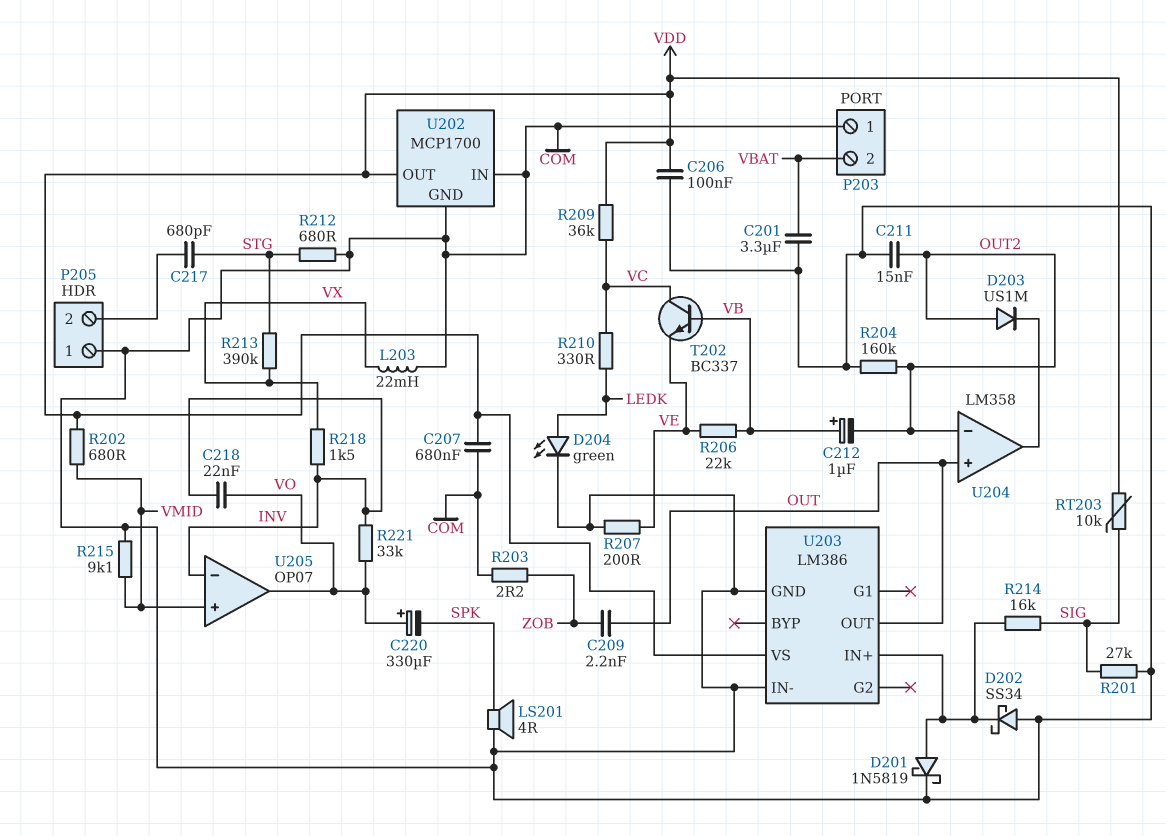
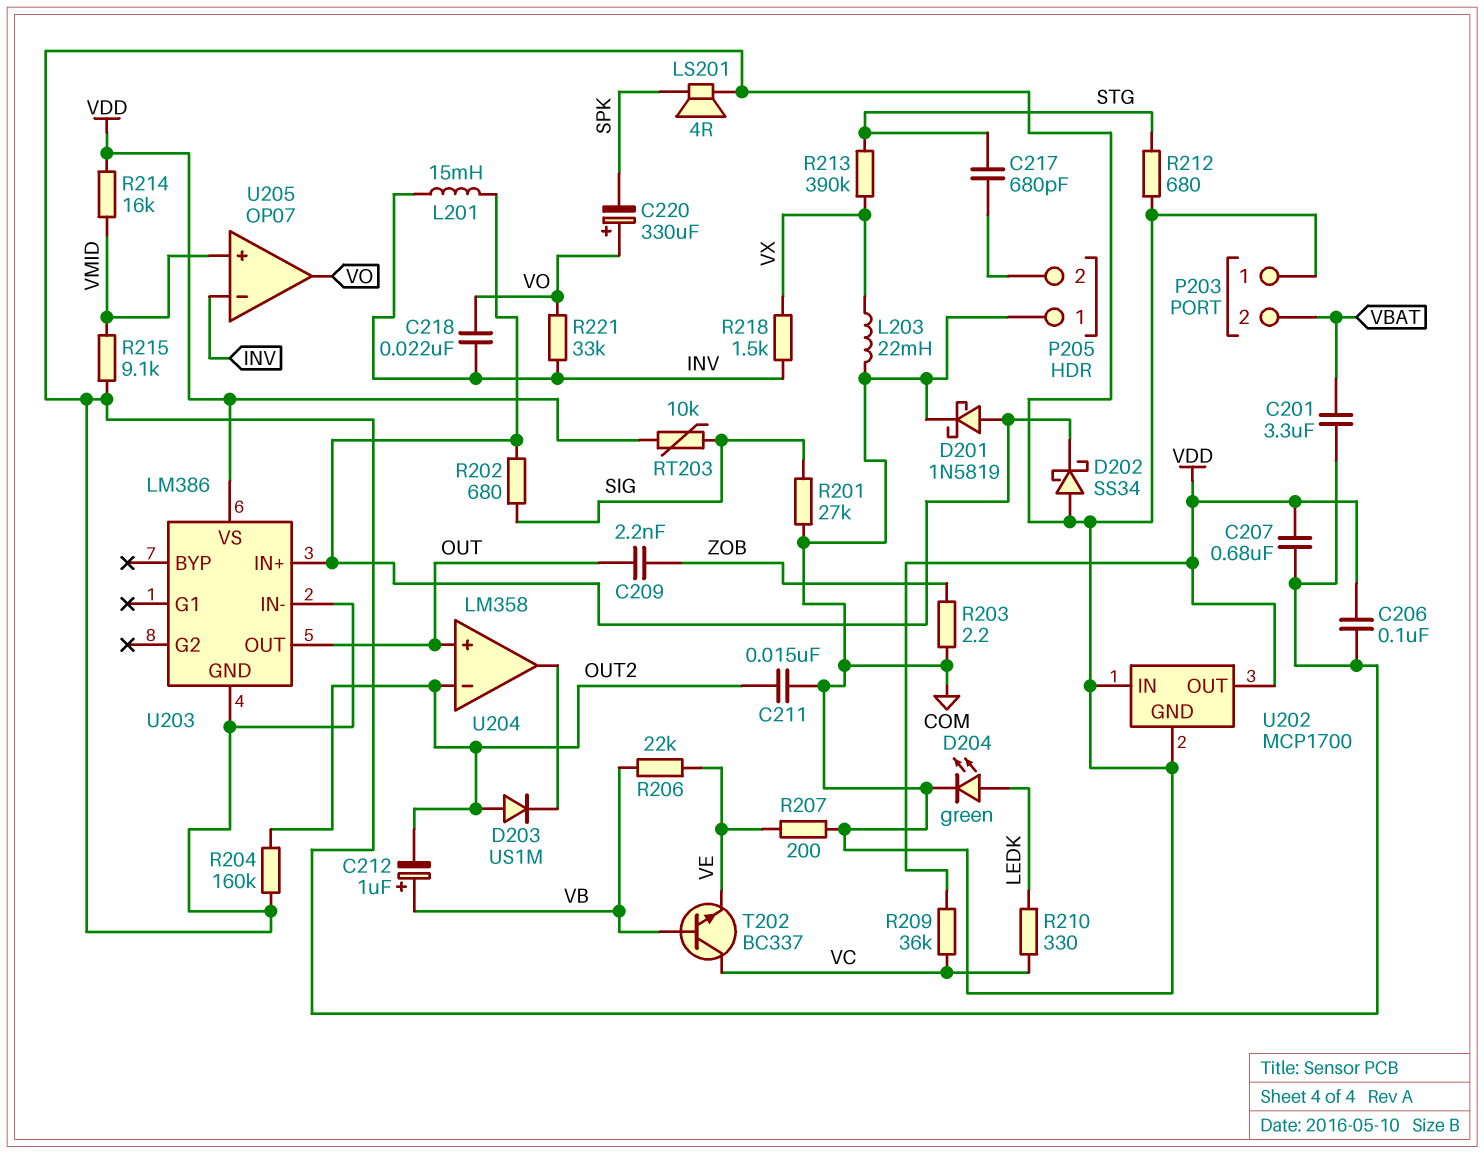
L201: none -> 15mH (INV, U203/IN+)
R202: 680 (VDD, VMID) -> 680 (SIG, U203/IN+)
R214: 16k (SIG, U203/IN+) -> 16k (VDD, VMID)

